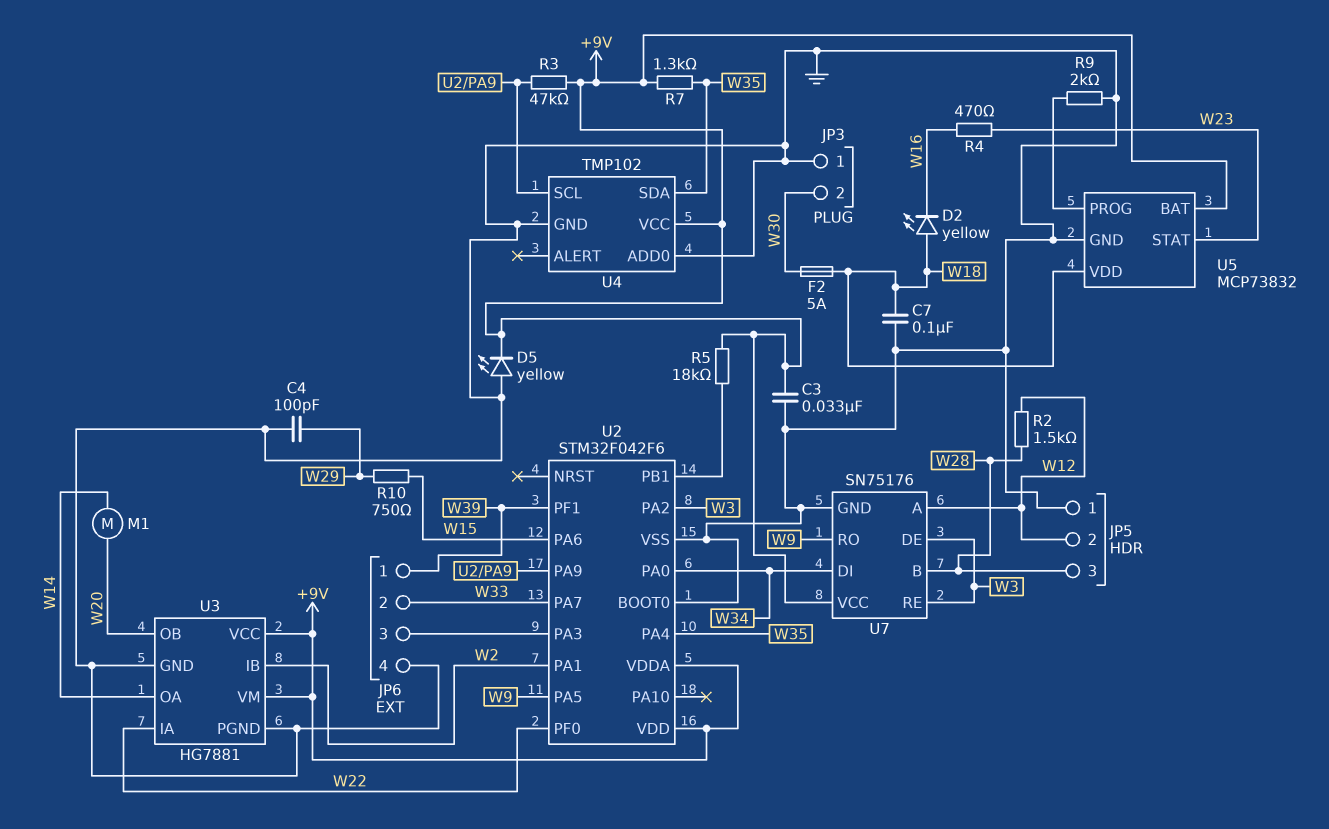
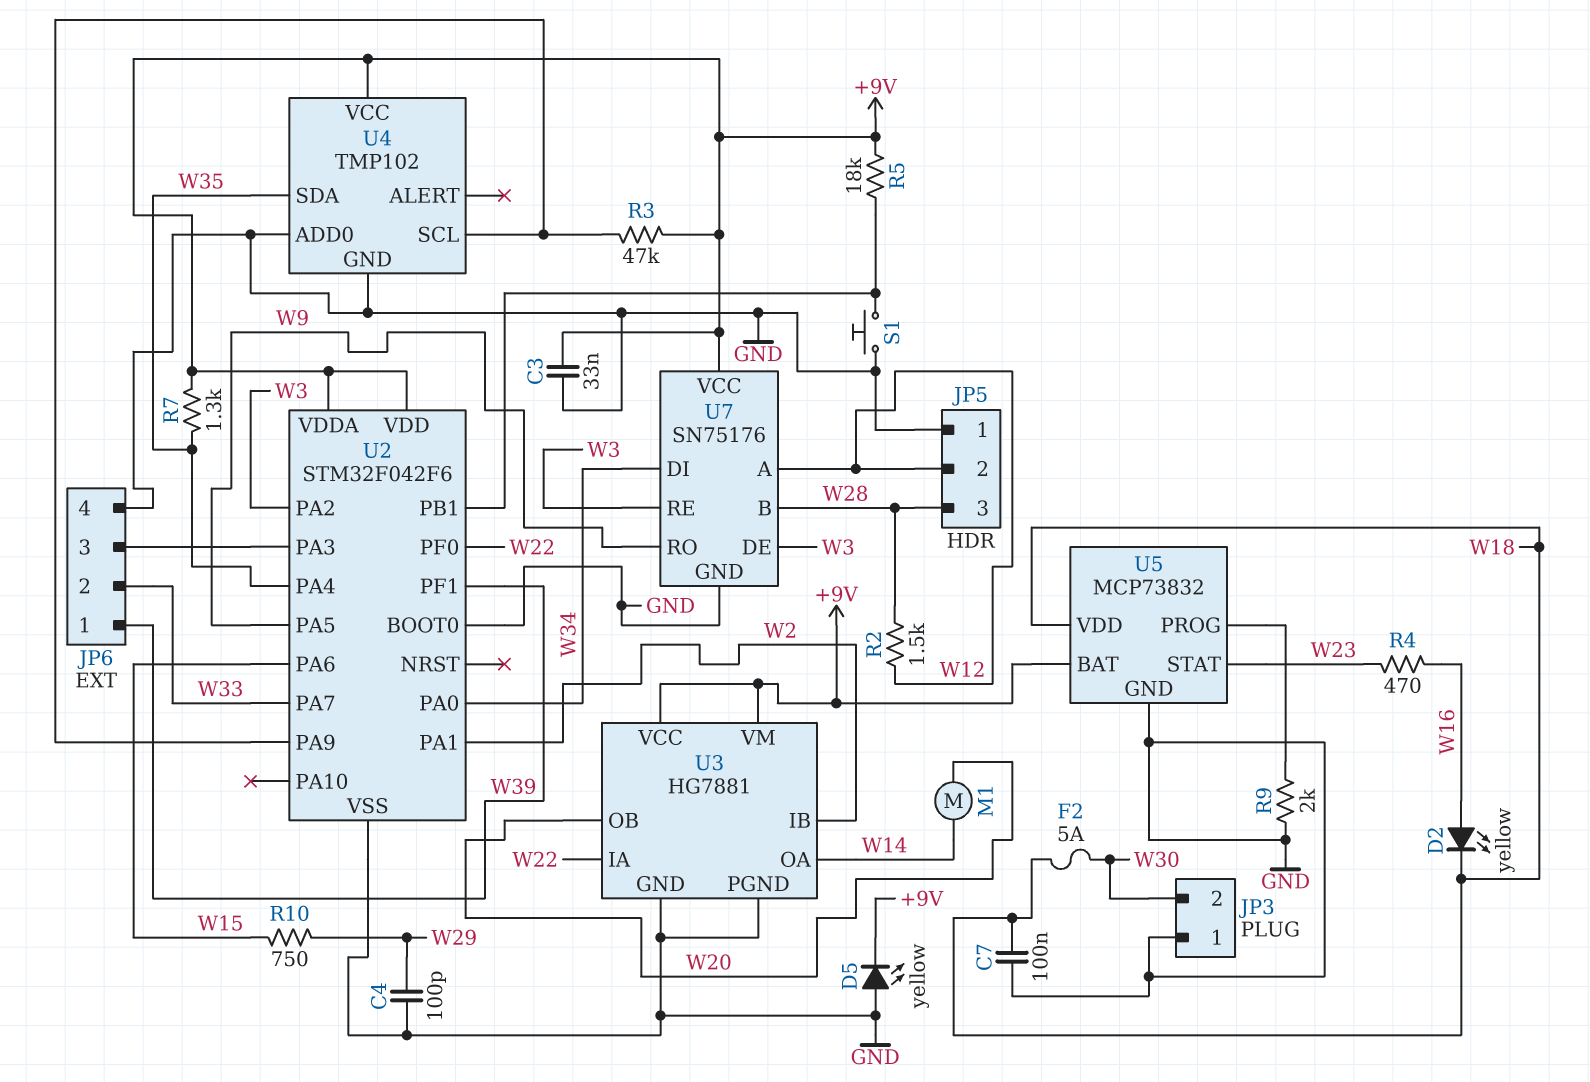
D2: LED yellow (A W18, K W16) -> LED yellow (A W16, K W18)
S1: none -> button (GND, U2/PB1)

